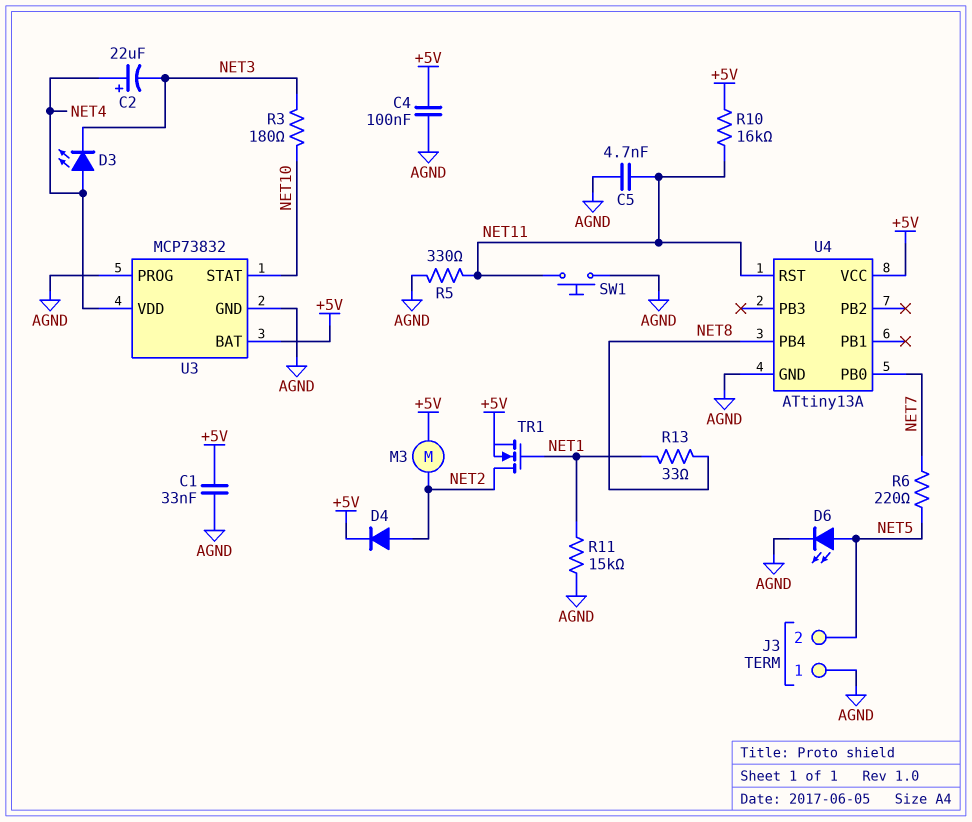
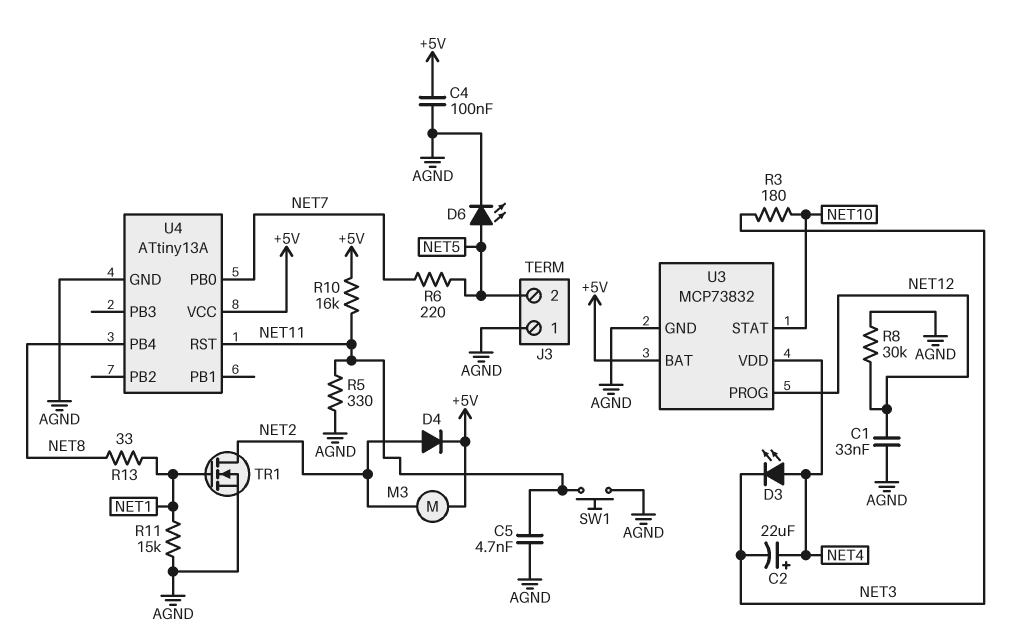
C1: 33nF (+5V, AGND) -> 33nF (AGND, NET12)
R8: none -> 30k (AGND, NET12)
TR1: NMOS (G NET1, D NET2, S +5V) -> NMOS (G NET1, D NET2, S AGND)
U3 pin PROG: AGND -> NET12

